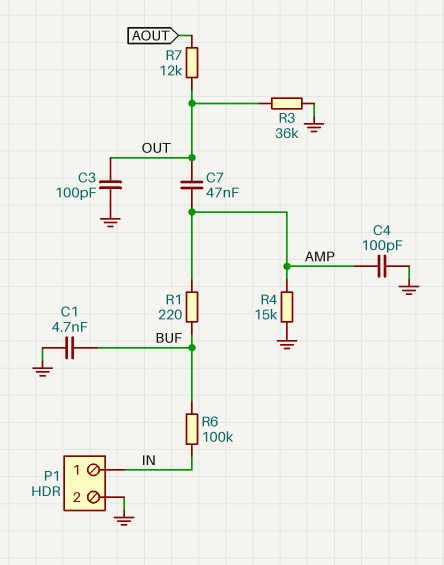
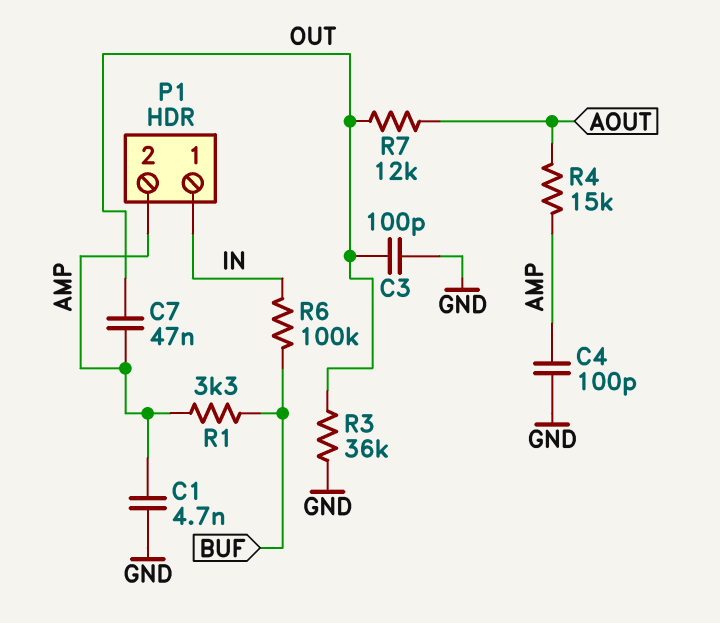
C1: 4.7nF (BUF, GND) -> 4.7nF (AMP, GND)
P1 pin 2: GND -> AMP
R1: 220 (AMP, BUF) -> 3.3k (AMP, BUF)
R4: 15k (AMP, GND) -> 15k (AMP, AOUT)

